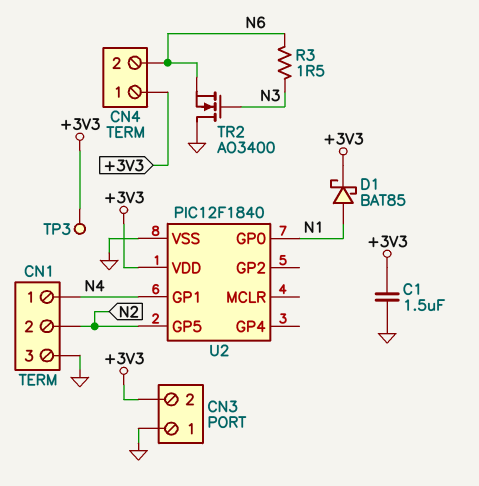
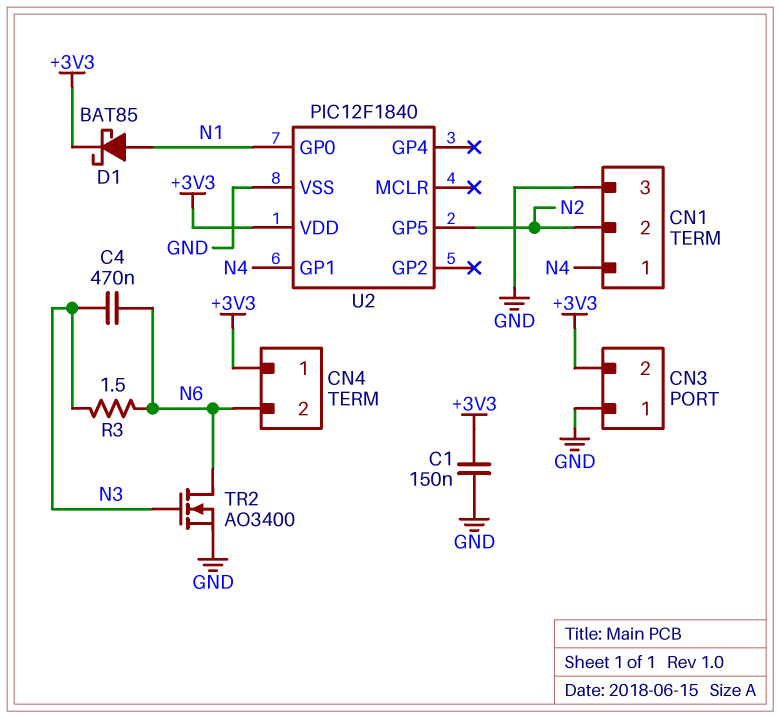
C1: 1.5uF (+3V3, GND) -> 150nF (+3V3, GND)
C4: none -> 470nF (N3, N6)
TP3: test point (+3V3) -> none
TR2: NMOS AO3400 (G N3, D GND, S N6) -> NMOS AO3400 (G N3, D N6, S GND)

